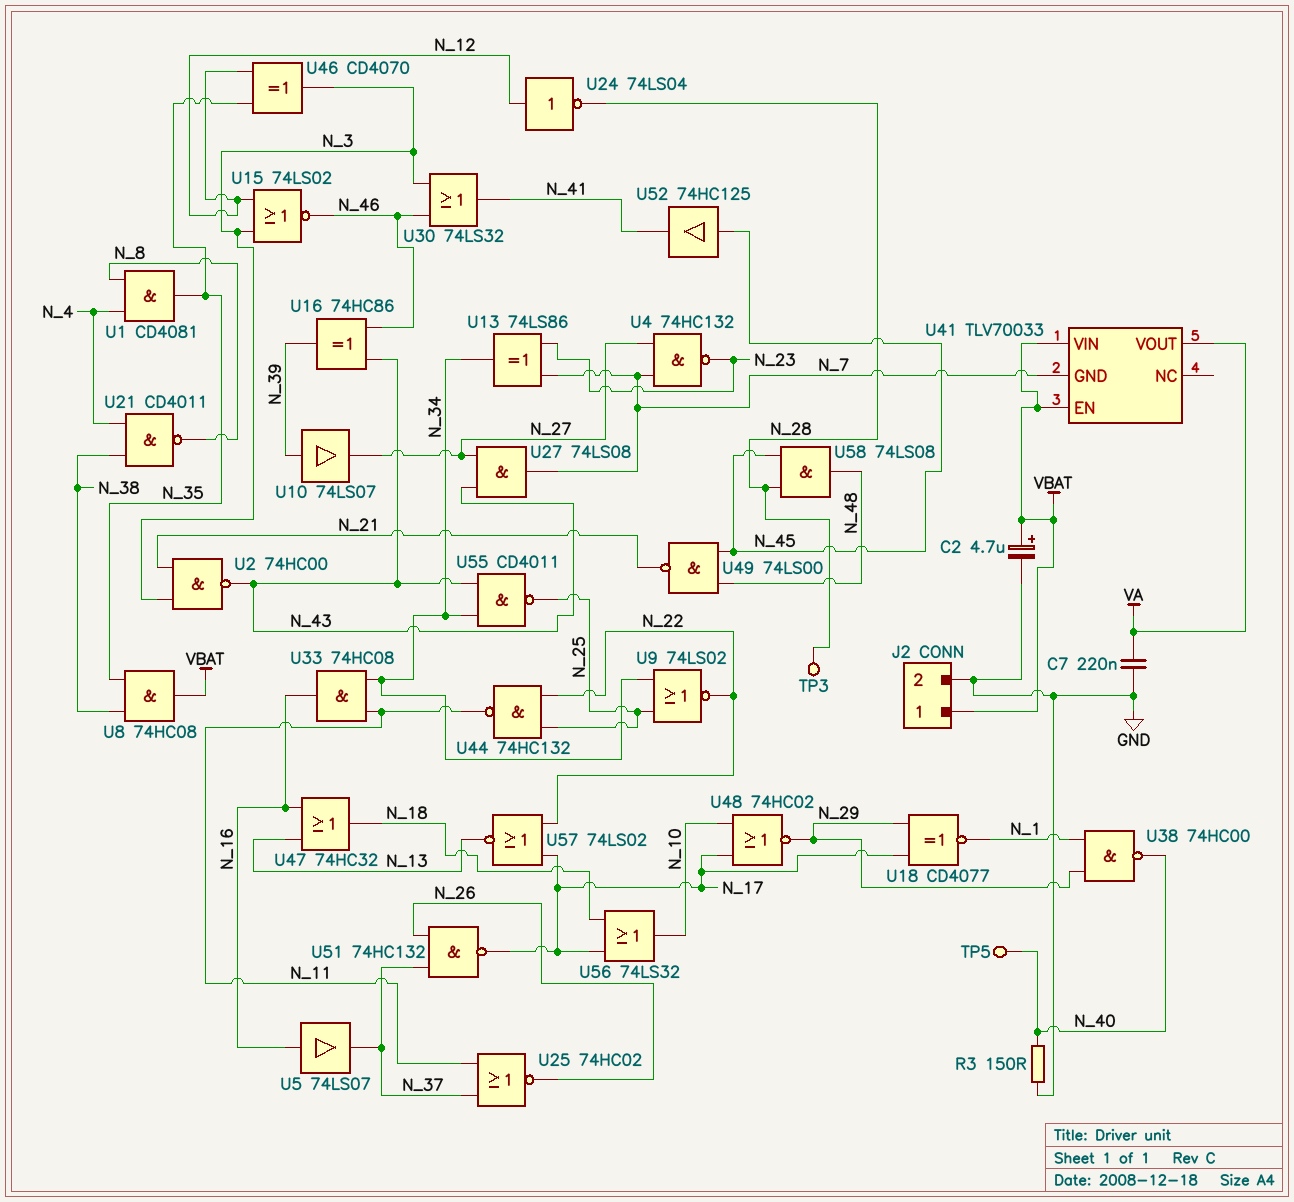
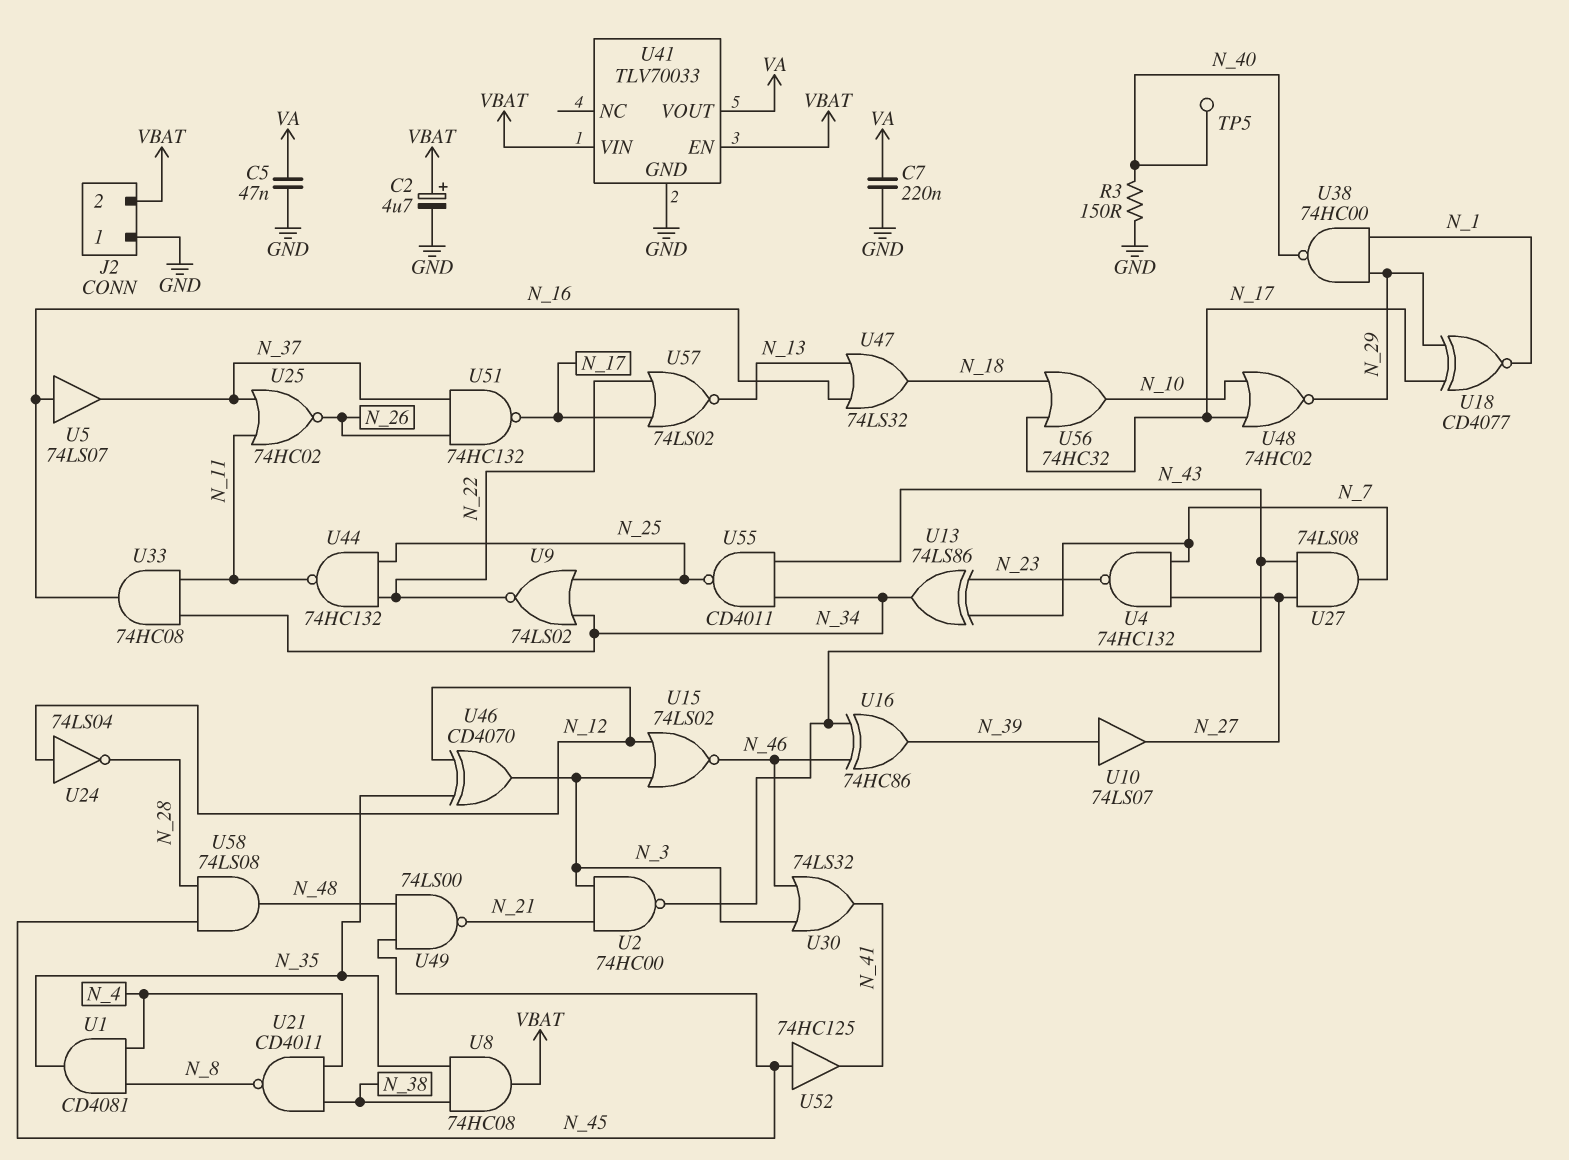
C5: none -> 47nF (GND, VA)
J2 pin 1: VBAT -> GND
J2 pin 2: GND -> VBAT
TP3: test point (N_28) -> none
U41 pin GND: N_7 -> GND
U47: OR 74HC32 (in N_13, in N_16, out N_18) -> OR 74LS32 (in N_13, in N_16, out N_18)
U56: OR 74LS32 (in N_17, in N_18, out N_10) -> OR 74HC32 (in N_17, in N_18, out N_10)

